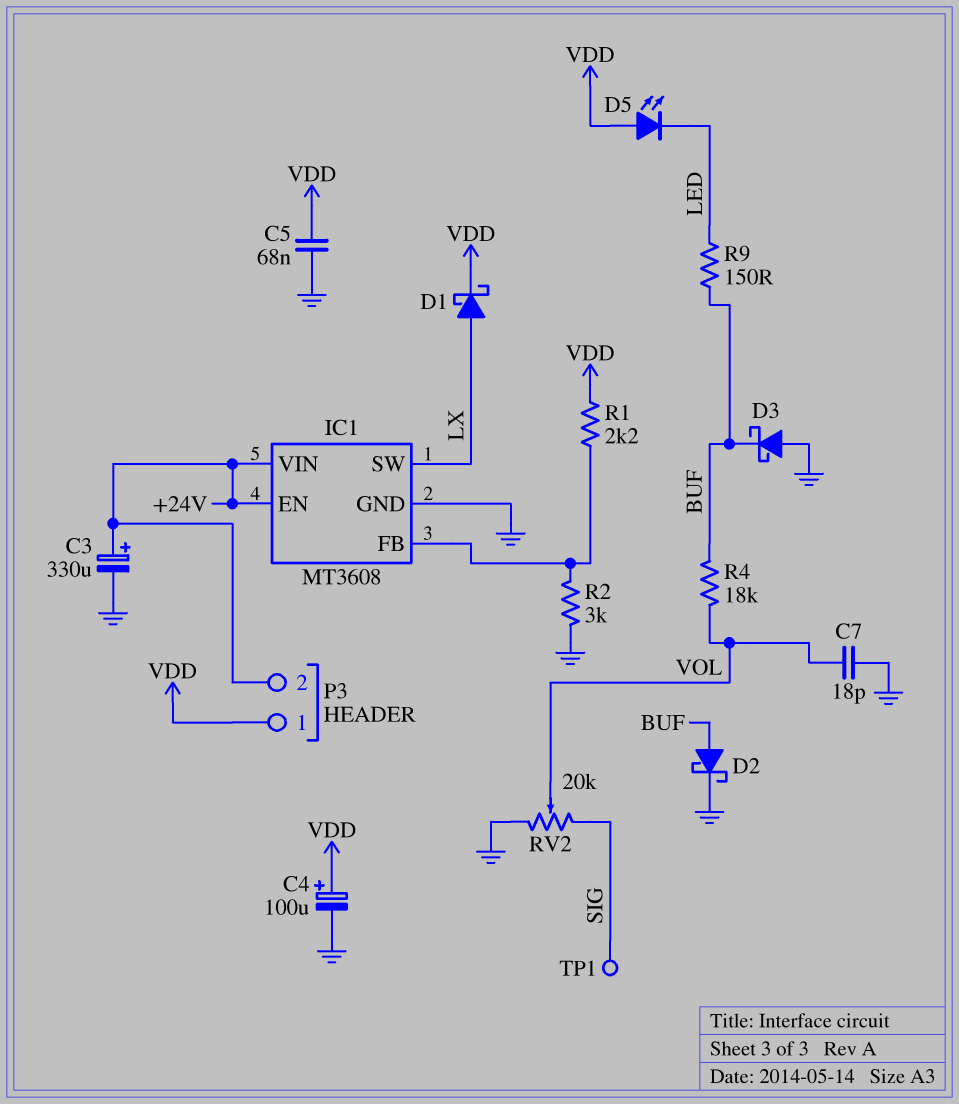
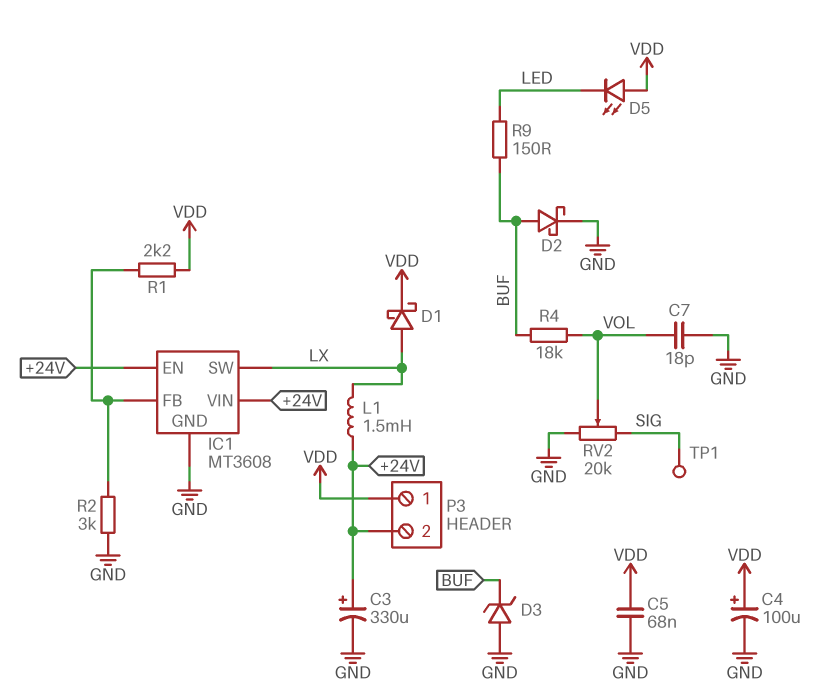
D3: schottky (A GND, K BUF) -> zener (A GND, K BUF)
L1: none -> 1.5mH (+24V, LX)

